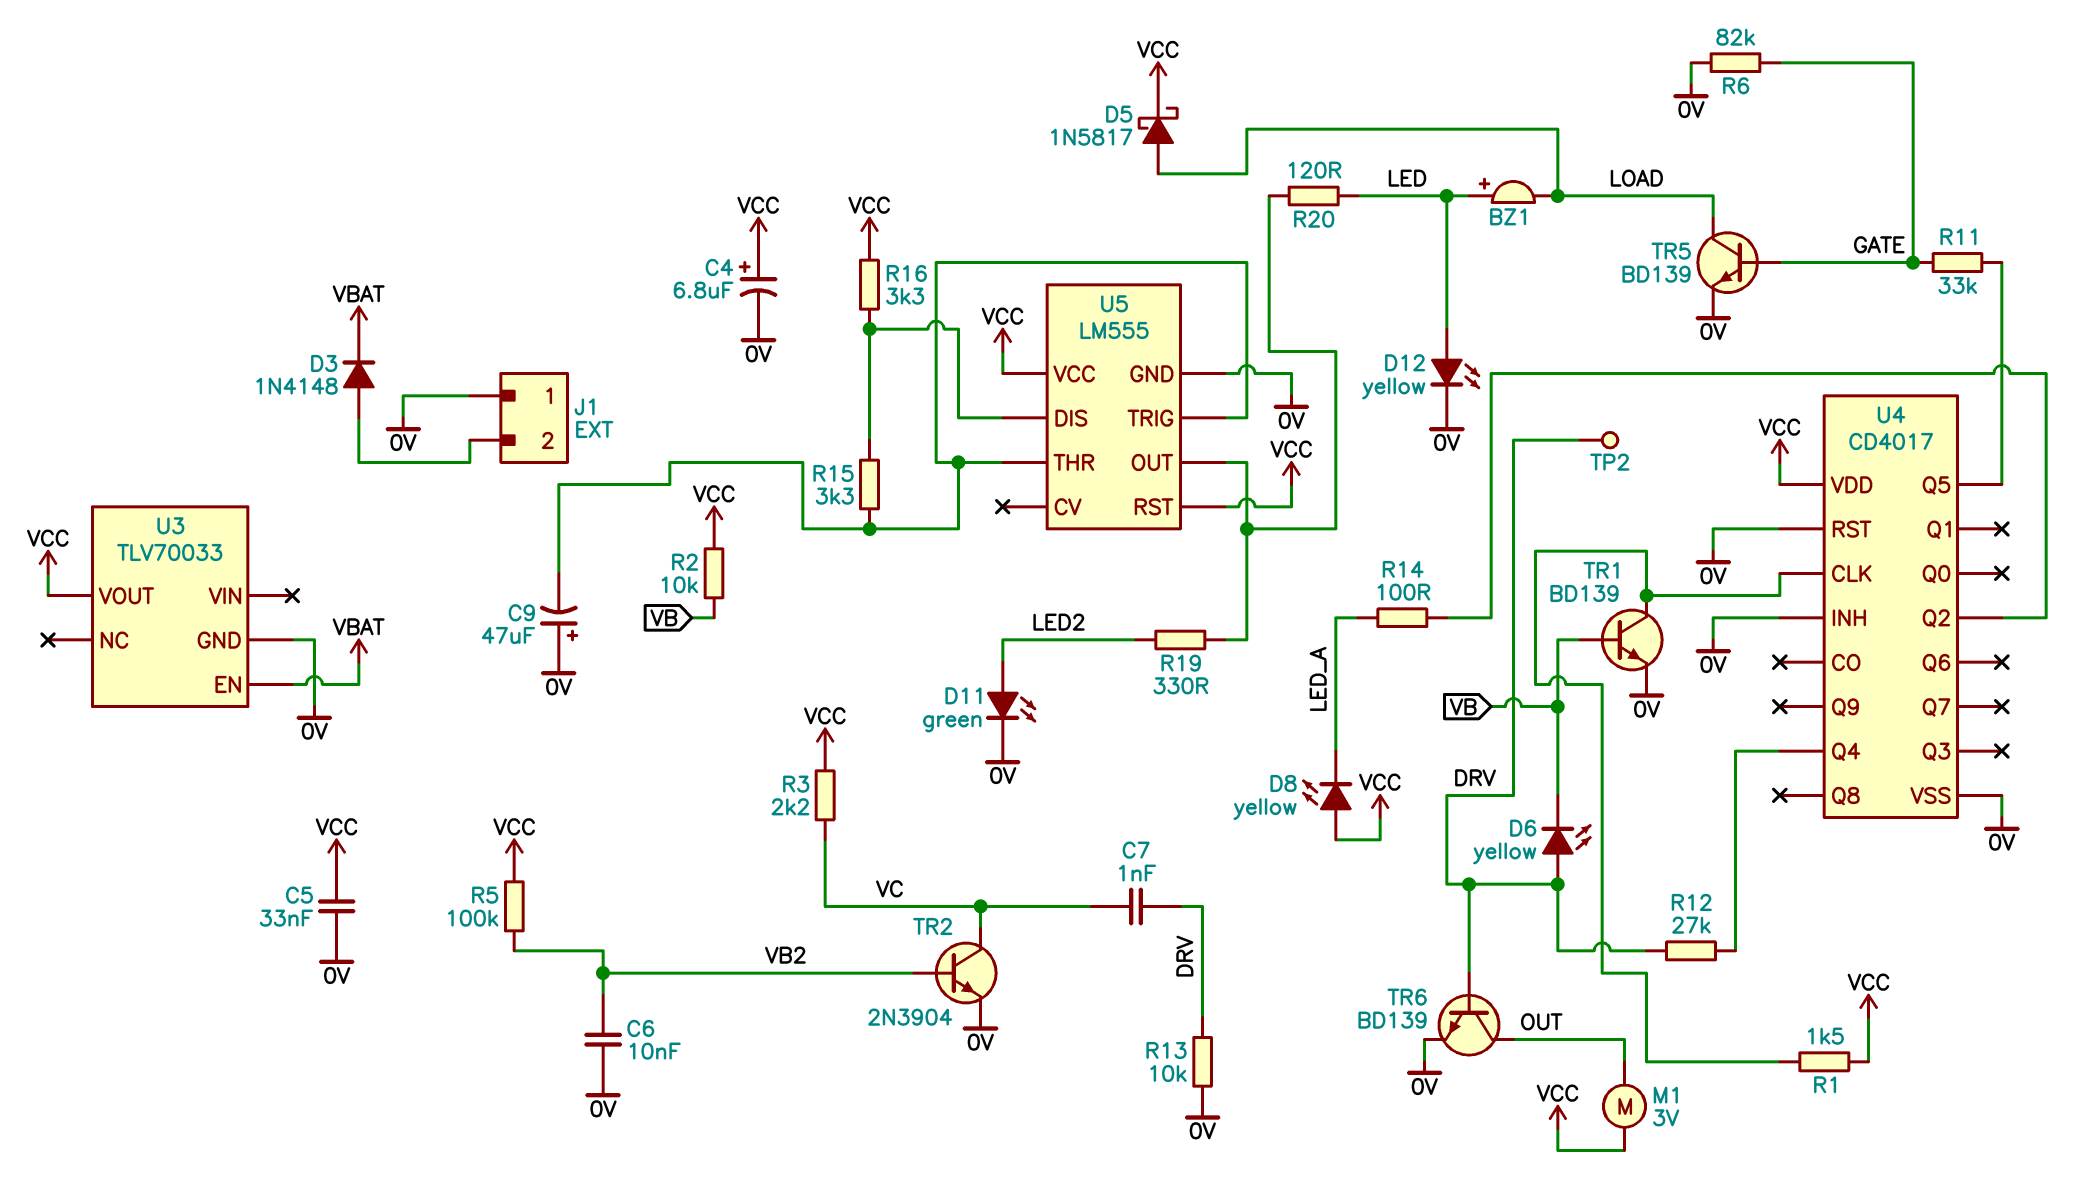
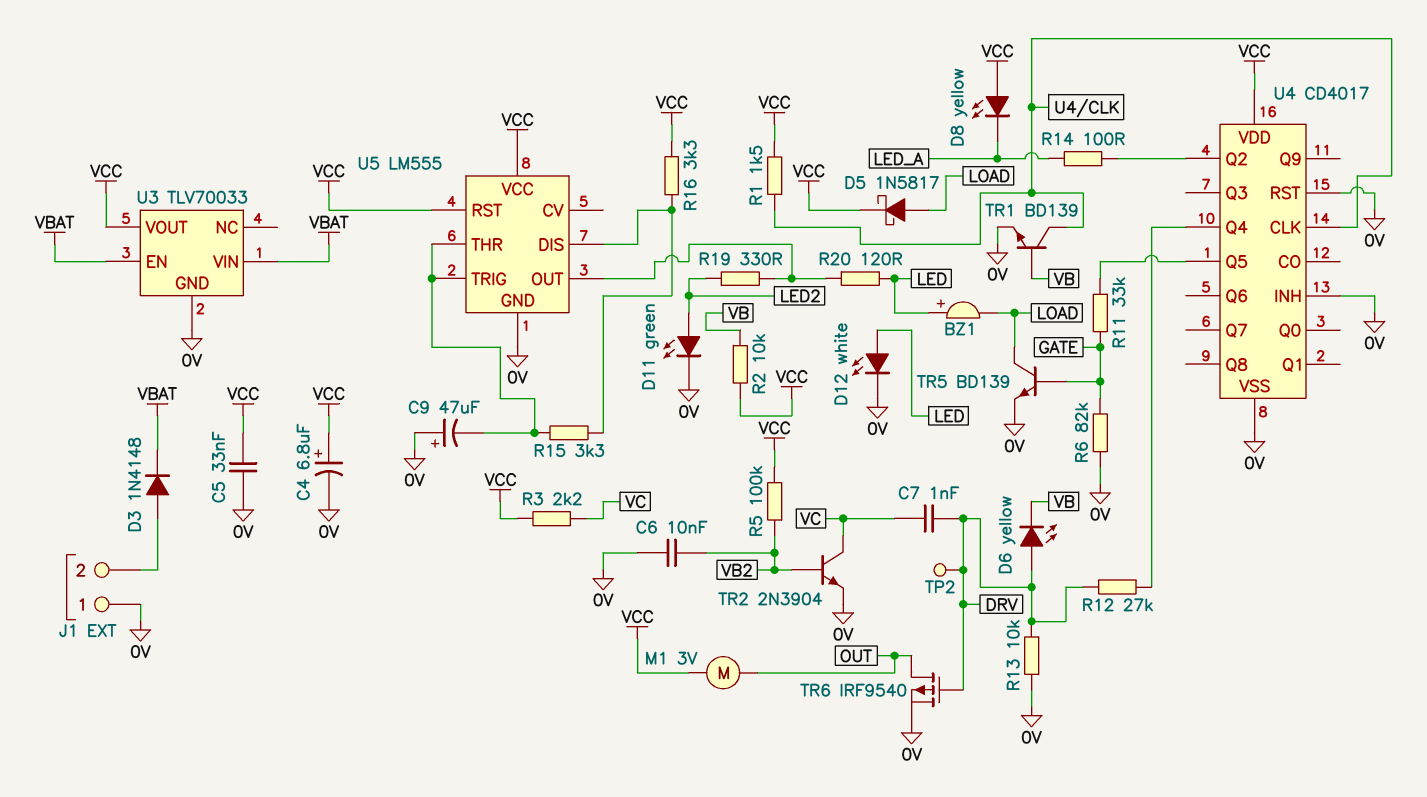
D12: LED yellow (A LED, K 0V) -> LED white (A LED, K 0V)
TR6: NPN BD139 (B DRV, C OUT, E 0V) -> PMOS IRF9540 (G DRV, D OUT, S 0V)
U3 pin VIN: none -> VBAT

